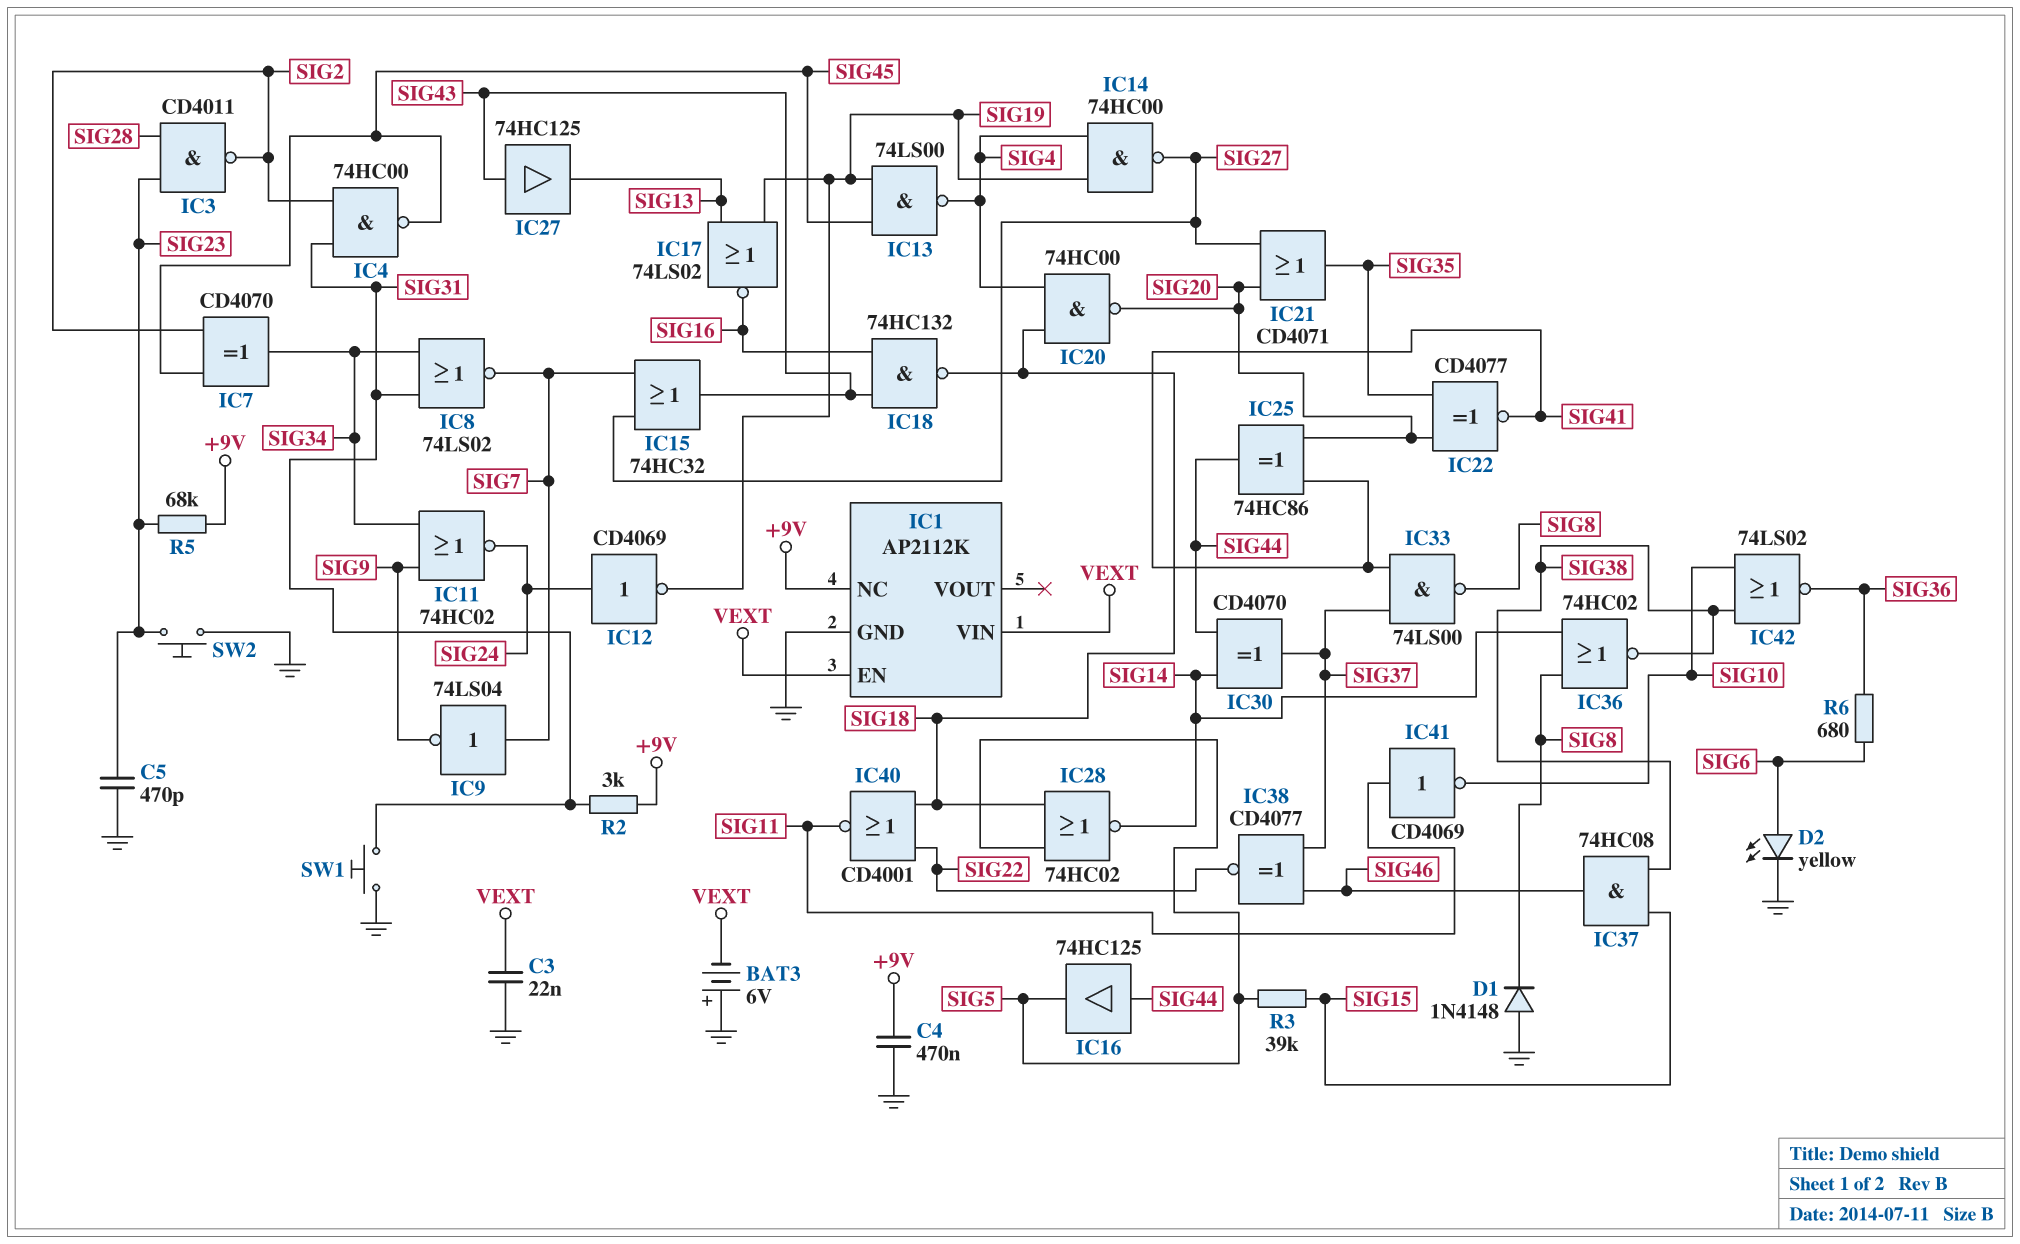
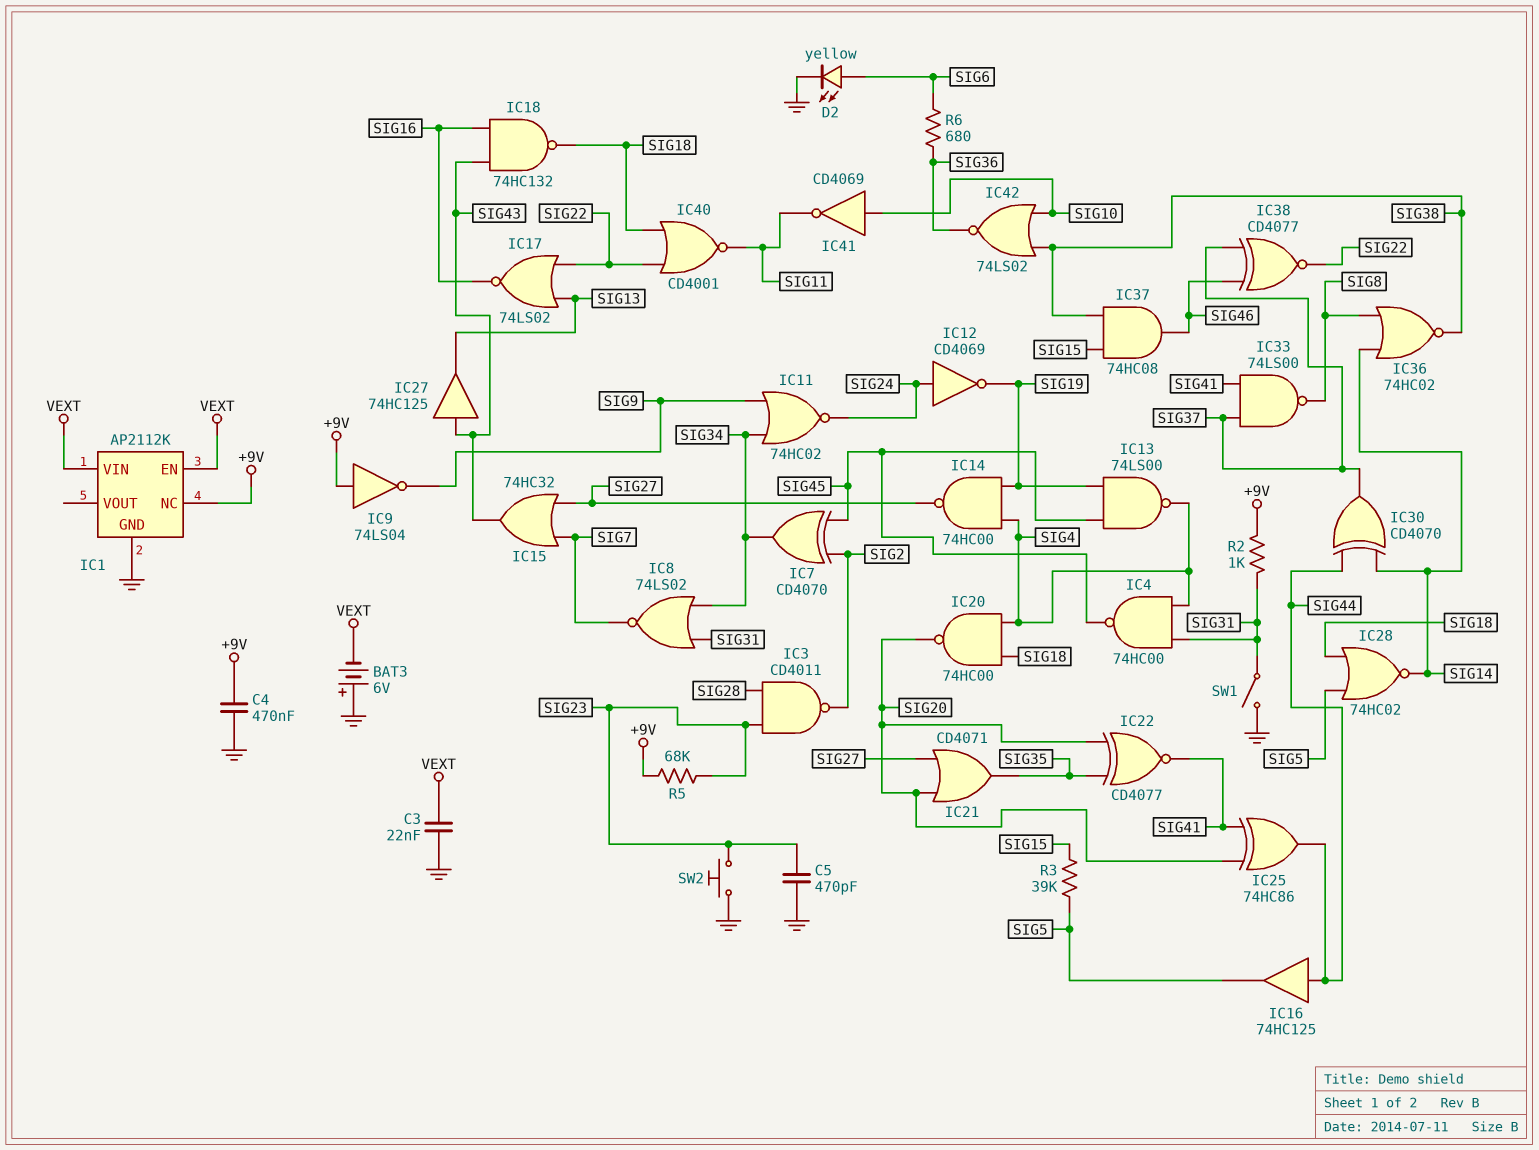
D1: diode 1N4148 (A GND, K SIG8) -> none
IC4: NAND 74HC00 (in SIG2, in SIG31, out SIG45) -> NAND 74HC00 (in SIG4, in SIG31, out SIG45)
IC9: NOT 74LS04 (in SIG7, out SIG9) -> NOT 74LS04 (in +9V, out SIG9)
IC17: NOR 74LS02 (in SIG13, in SIG19, out SIG16) -> NOR 74LS02 (in SIG13, in SIG22, out SIG16)
IC41: NOT CD4069 (in SIG11, out SIG10) -> NOT CD4069 (in SIG10, out SIG11)
R2: 3k (+9V, SIG31) -> 1k (+9V, SIG31)
SW1: button (GND, SIG31) -> switch (GND, SIG31)

